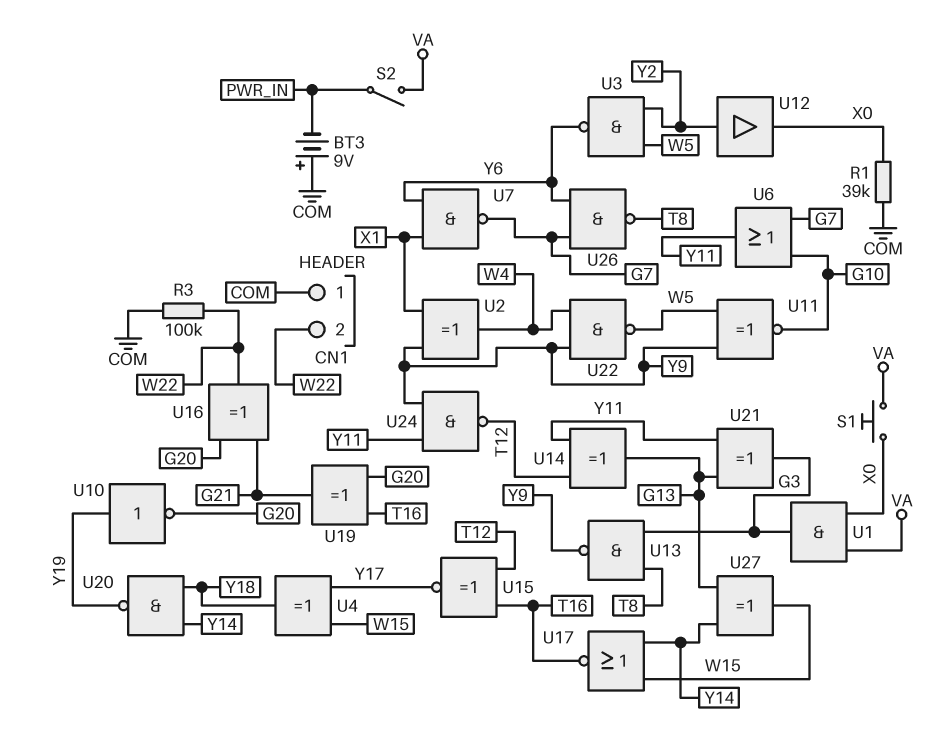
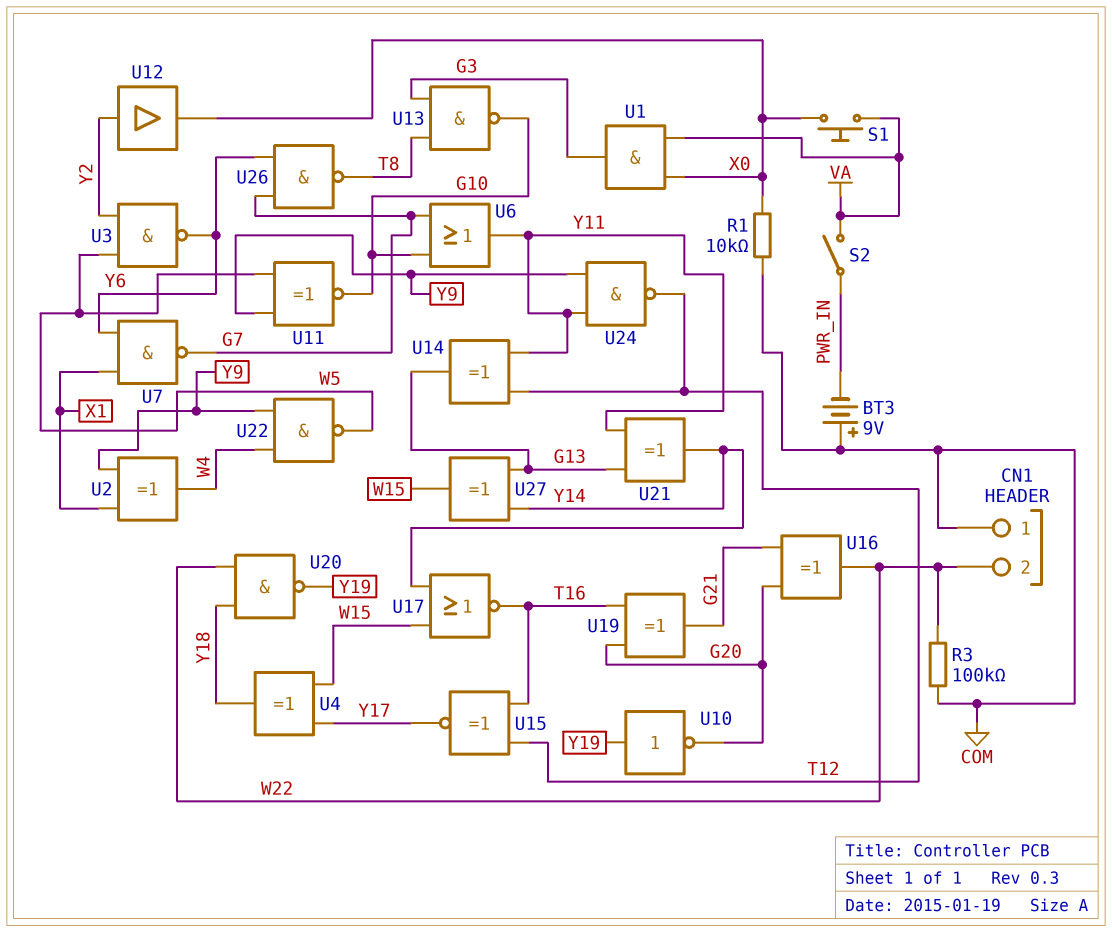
R1: 39k (COM, X0) -> 10k (COM, X0)
U13: NAND (in G3, in T8, out Y9) -> NAND (in G3, in T8, out G10)
U20: NAND (in Y14, in Y18, out Y19) -> NAND (in W22, in Y18, out Y19)
U21: XOR (in G13, in Y11, out G3) -> XOR (in G13, in Y11, out Y14)

